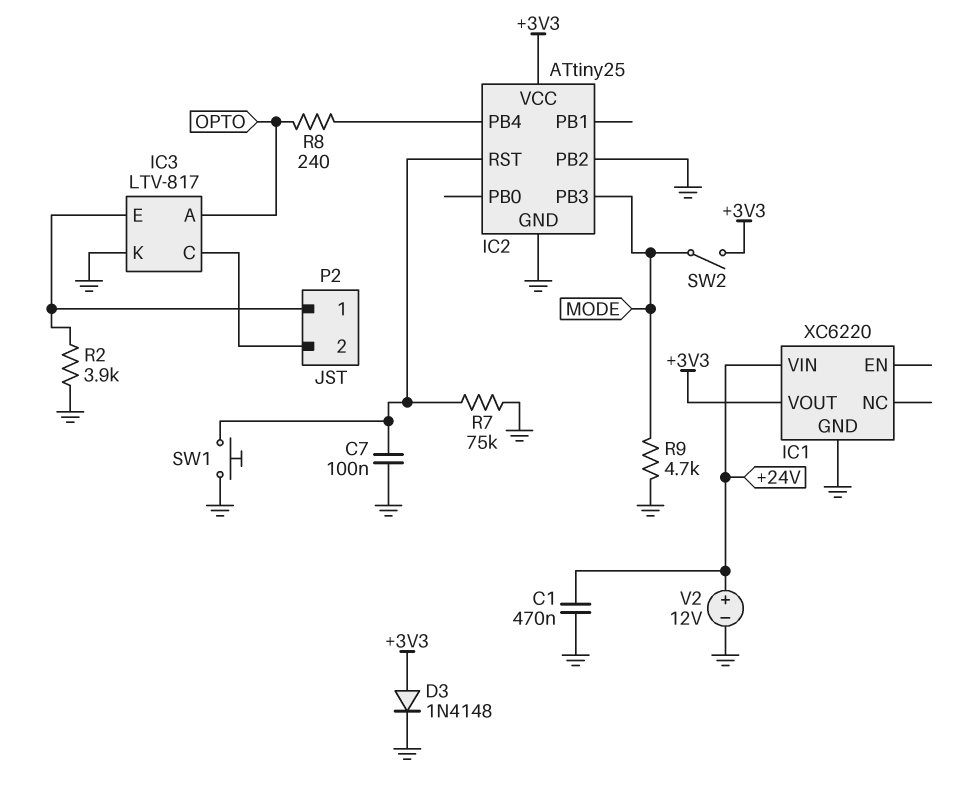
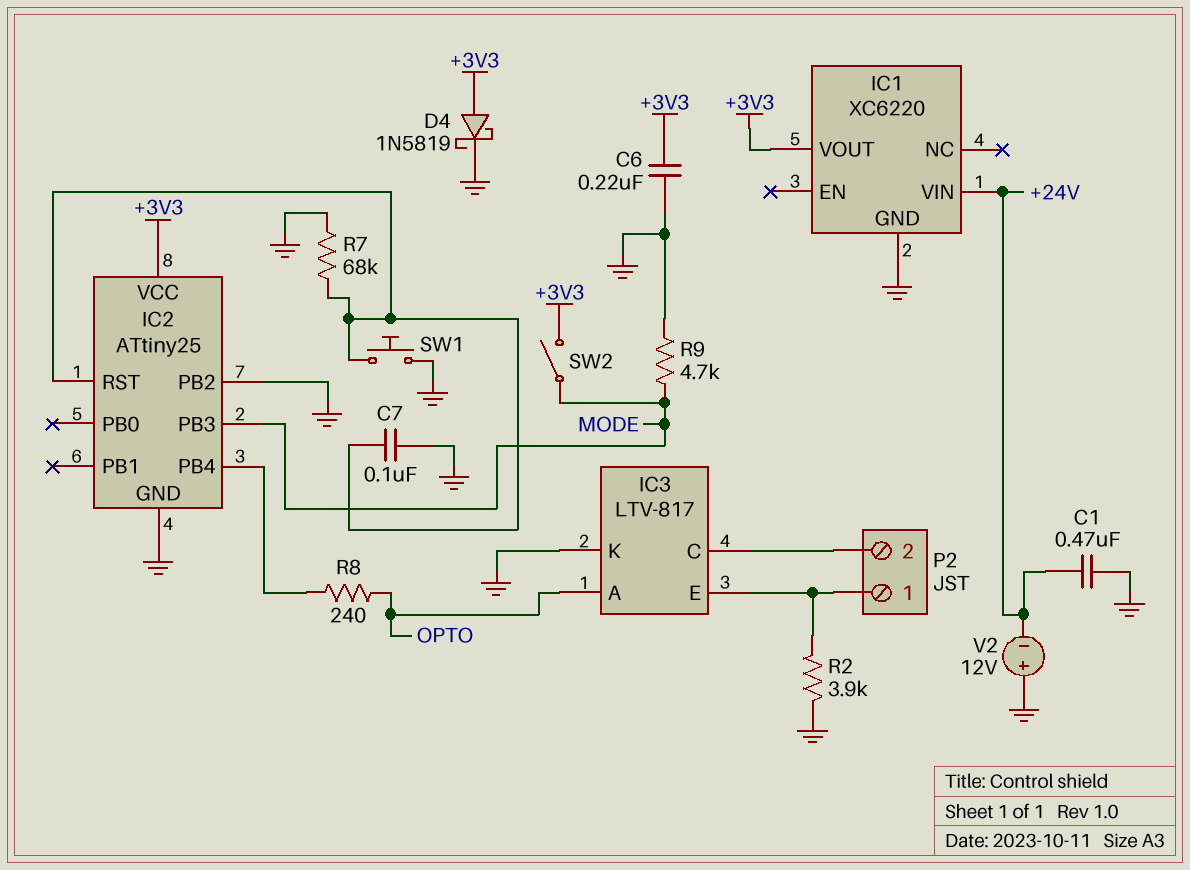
C6: none -> 220nF (+3V3, GND)
D3: diode 1N4148 (A +3V3, K GND) -> none
D4: none -> schottky 1N5819 (A +3V3, K GND)
R7: 75k (GND, IC2/RST) -> 68k (GND, IC2/RST)
V2: 12V (plus +24V, minus GND) -> 12V (plus GND, minus +24V)

